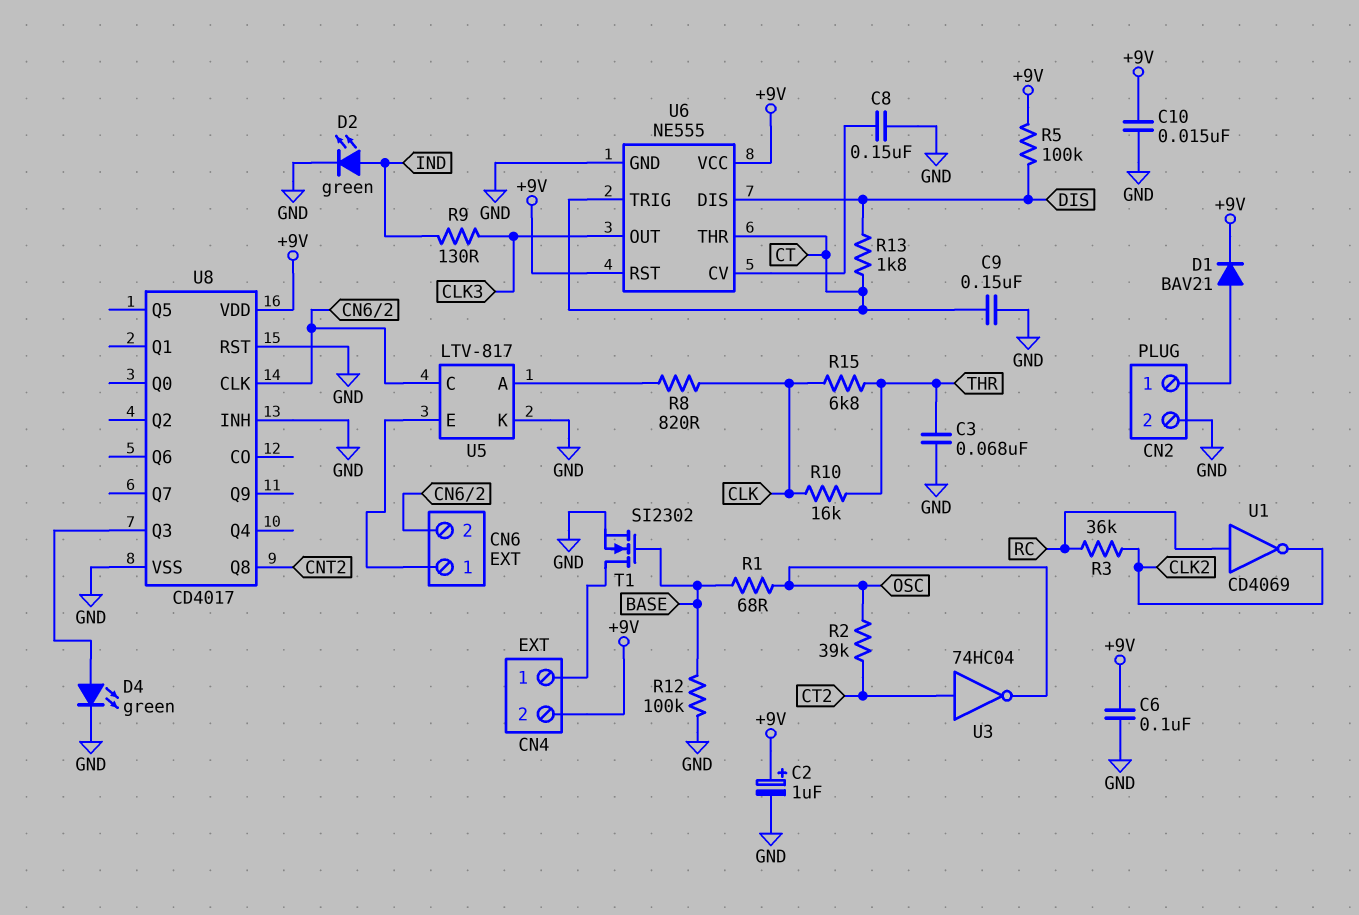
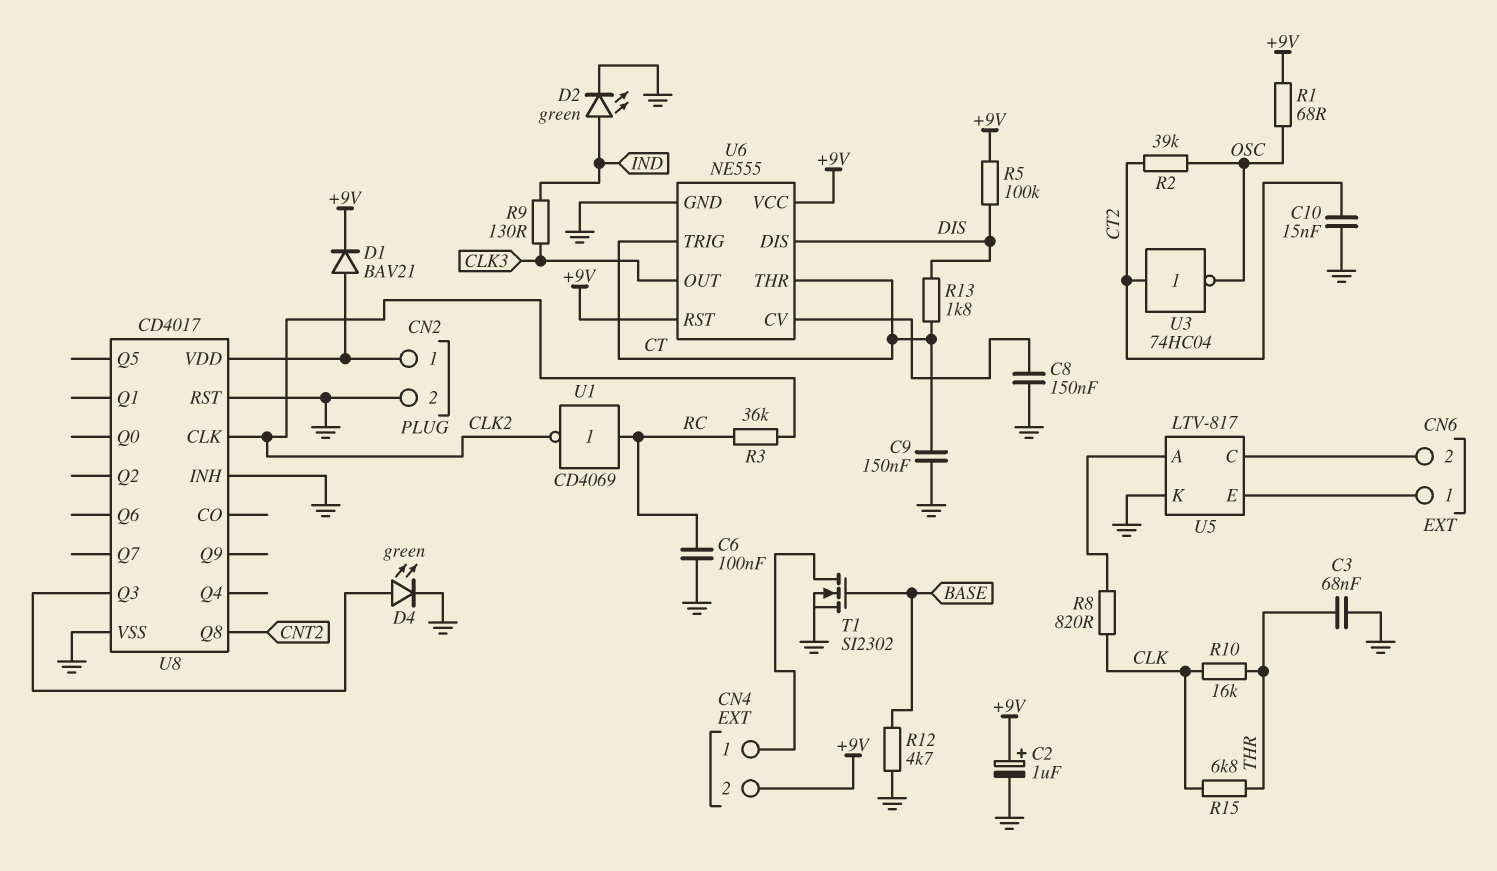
C6: 100nF (+9V, GND) -> 100nF (GND, RC)
C10: 15nF (+9V, GND) -> 15nF (CT2, GND)
R1: 68 (BASE, OSC) -> 68 (+9V, OSC)
R12: 100k (BASE, GND) -> 4.7k (BASE, GND)
U8 pin CLK: CN6/2 -> CLK2
U8 pin VDD: +9V -> CN2/1

